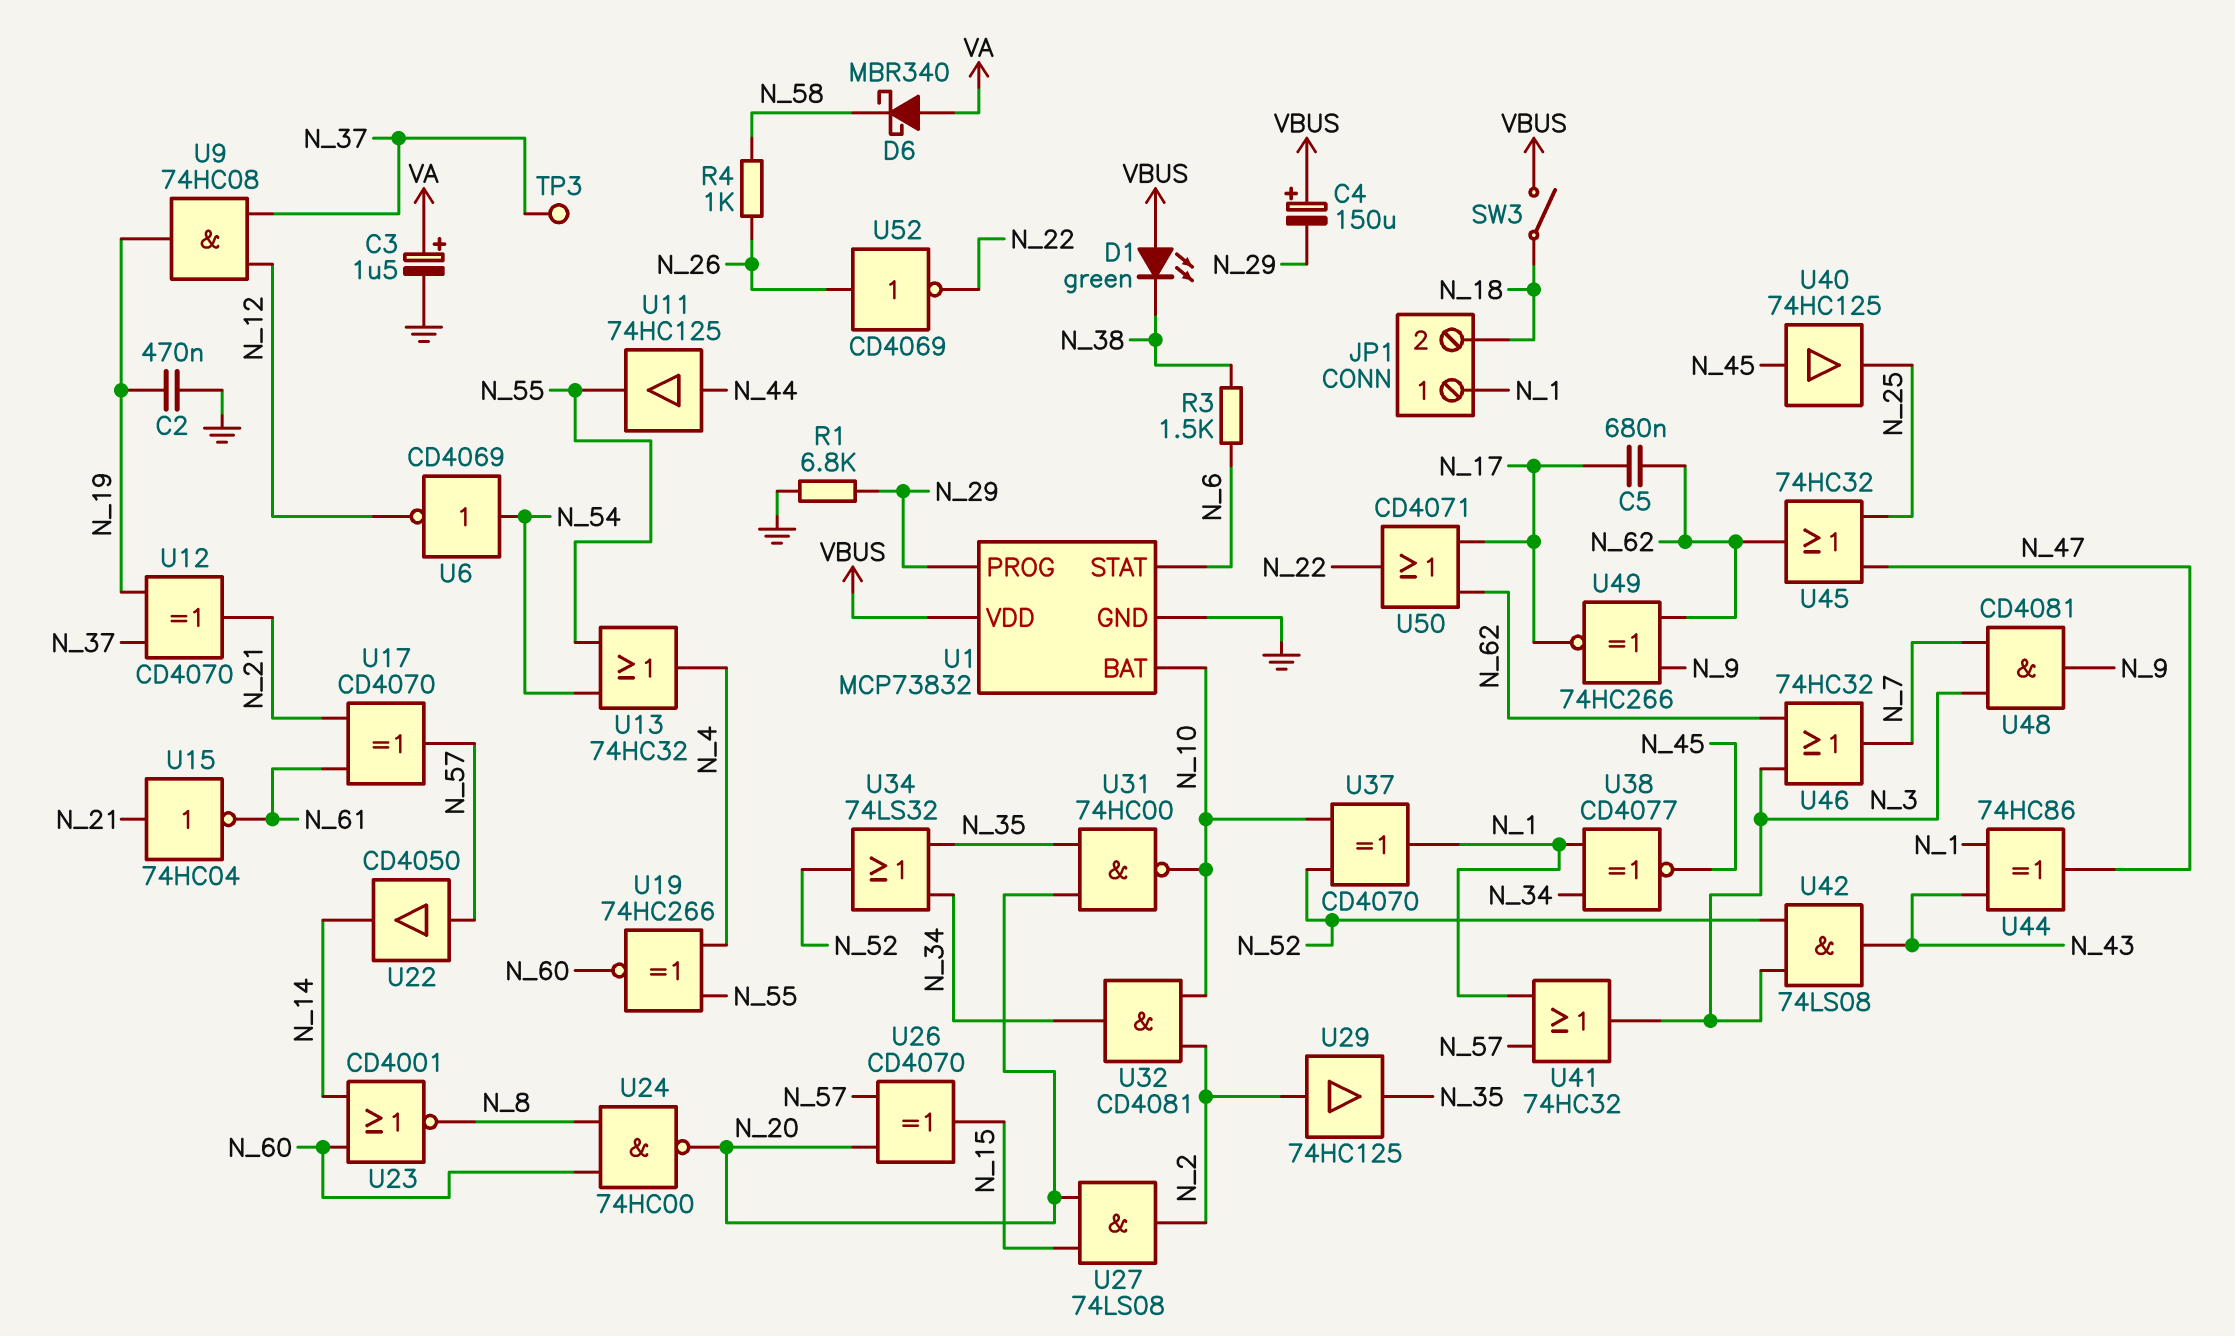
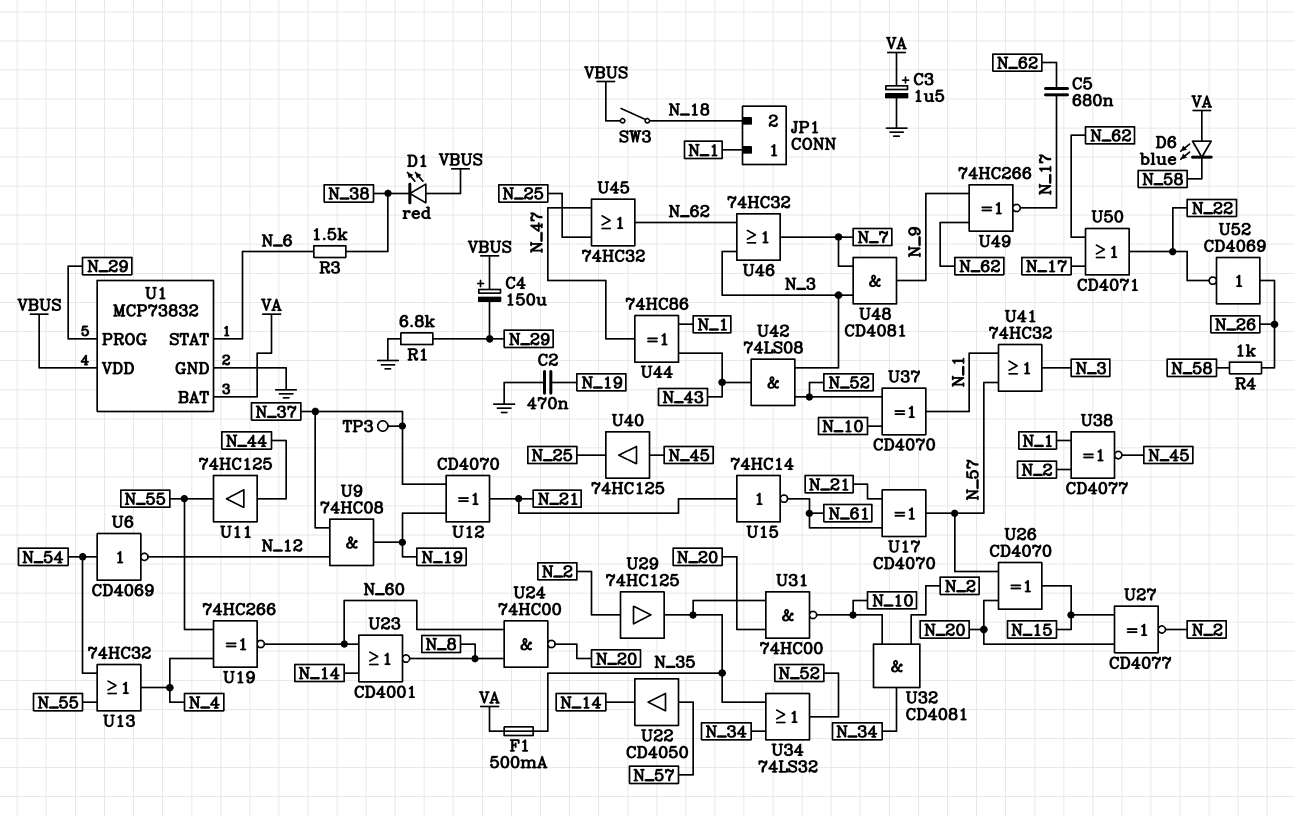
D1: LED green (A VBUS, K N_38) -> LED red (A VBUS, K N_38)
D6: schottky MBR340 (A VA, K N_58) -> LED blue (A VA, K N_58)
F1: none -> 500mA (N_35, VA)
U1 pin BAT: N_10 -> VA
U15: NOT 74HC04 (in N_21, out N_61) -> NOT 74HC14 (in N_21, out N_61)
U27: AND 74LS08 (in N_15, in N_20, out N_2) -> XNOR CD4077 (in N_15, in N_20, out N_2)
U38: XNOR CD4077 (in N_1, in N_34, out N_45) -> XNOR CD4077 (in N_1, in N_2, out N_45)

